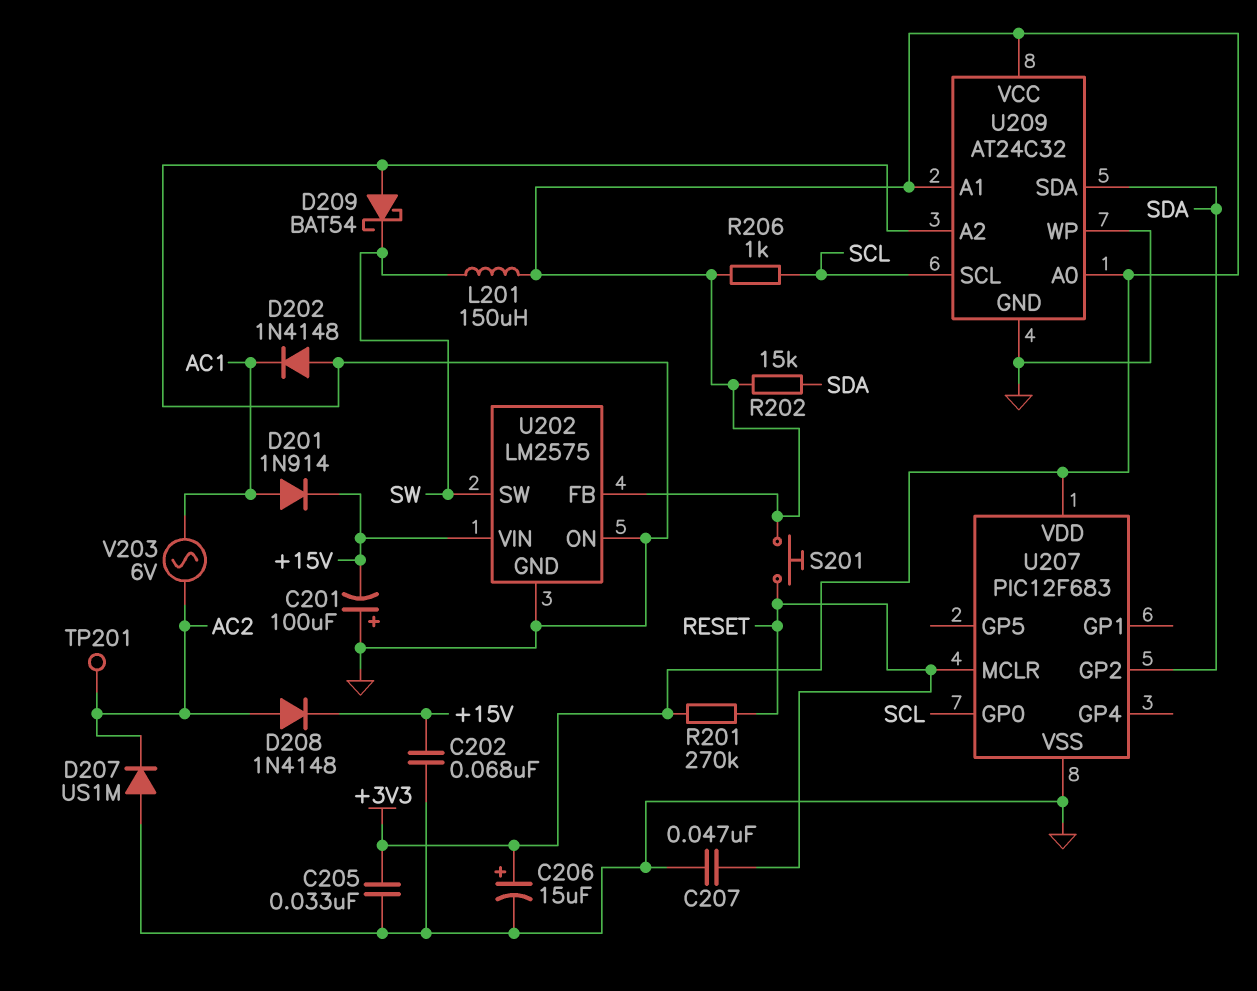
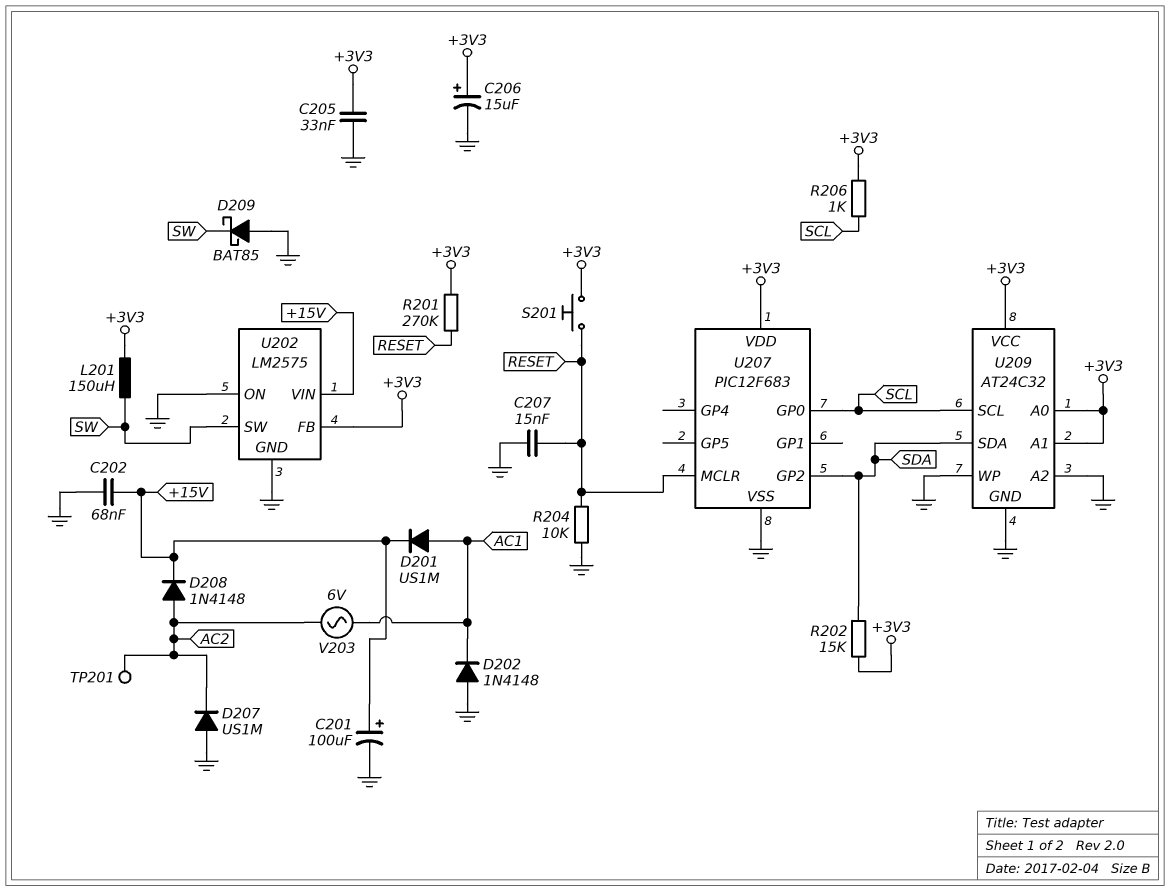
C201: 100uF (plus GND, minus +15V) -> 100uF (plus +15V, minus GND)
C207: 47nF (GND, RESET) -> 15nF (GND, RESET)
D201: diode 1N914 (A AC1, K +15V) -> diode US1M (A AC1, K +15V)
D209: schottky BAT54 (A GND, K SW) -> schottky BAT85 (A GND, K SW)
R204: none -> 10k (GND, RESET)

